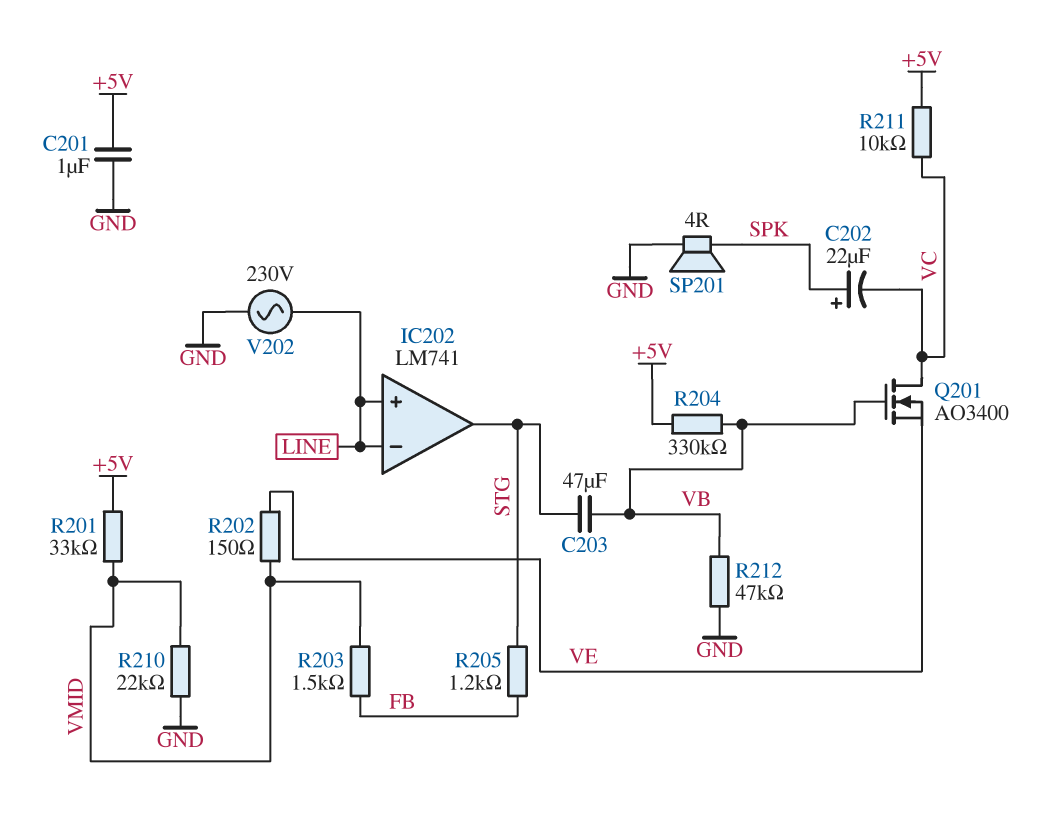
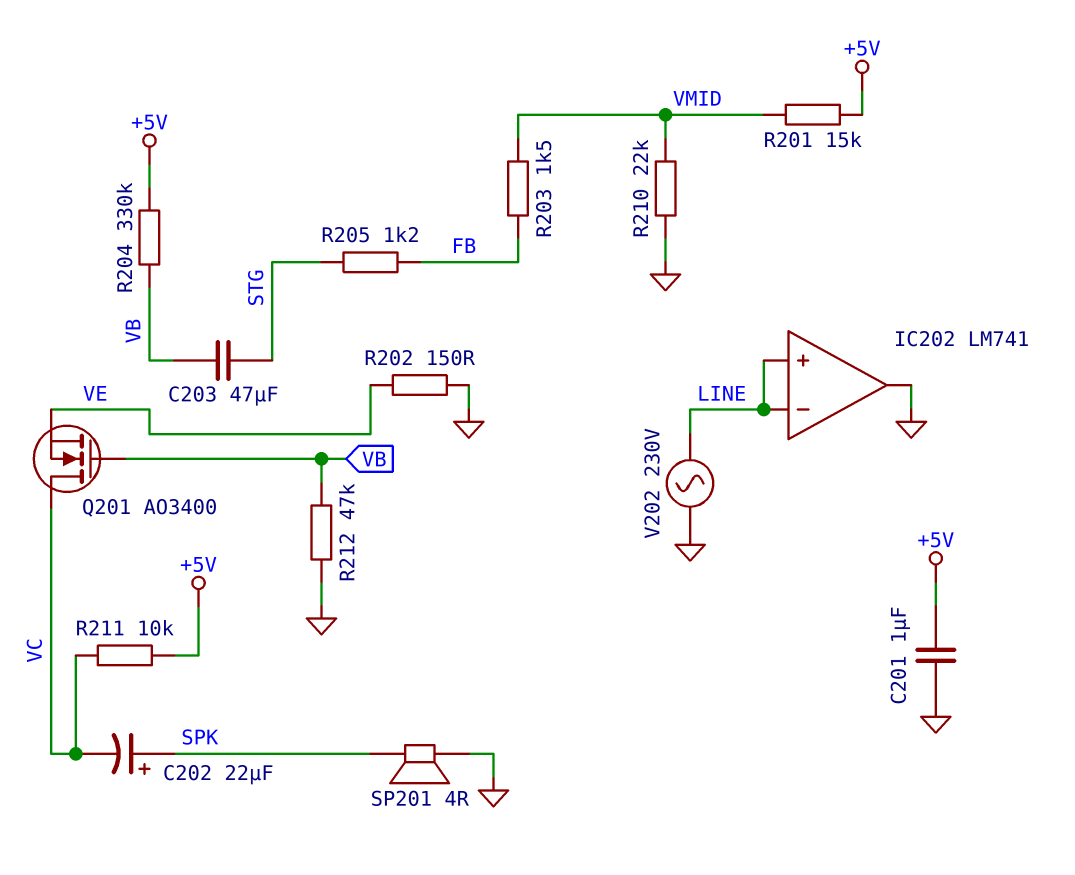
IC202 pin out: STG -> GND
R201: 33k (+5V, VMID) -> 15k (+5V, VMID)
R202: 150 (VE, VMID) -> 150 (GND, VE)

